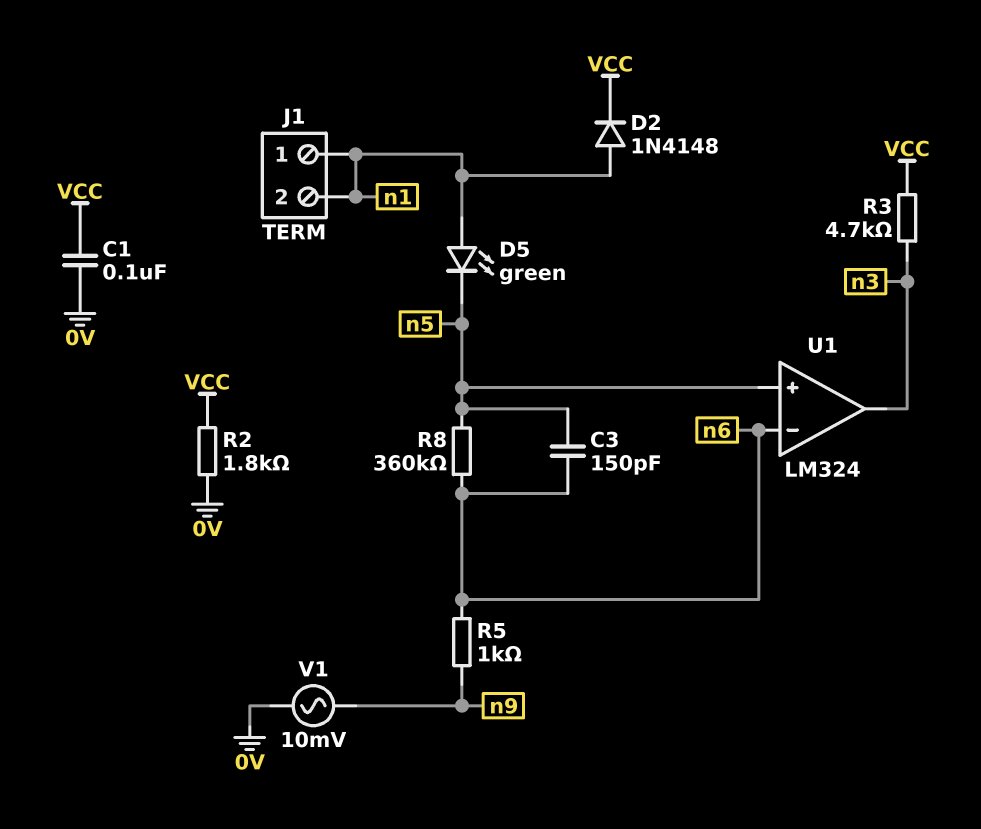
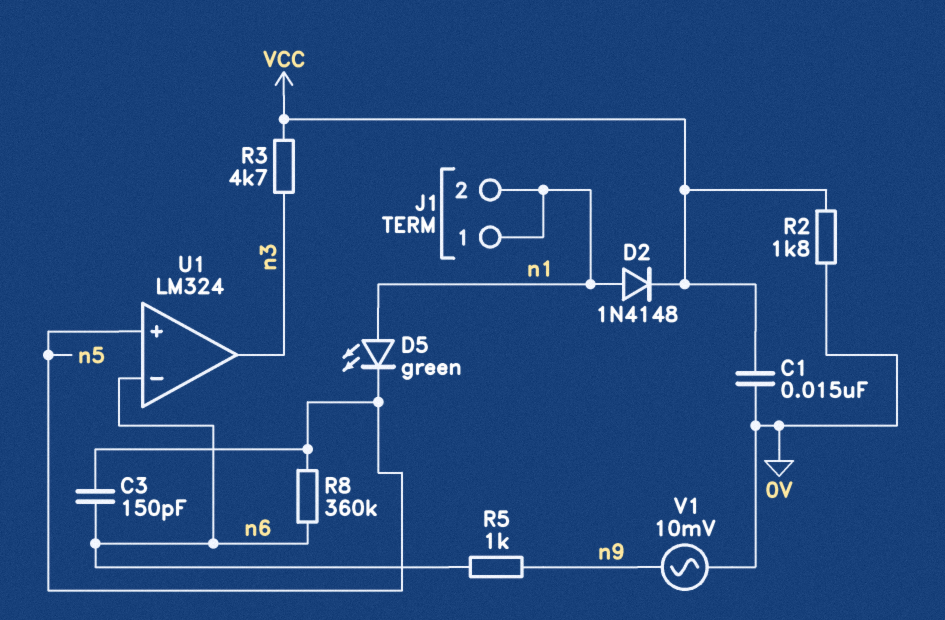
C1: 100nF (0V, VCC) -> 15nF (0V, VCC)

